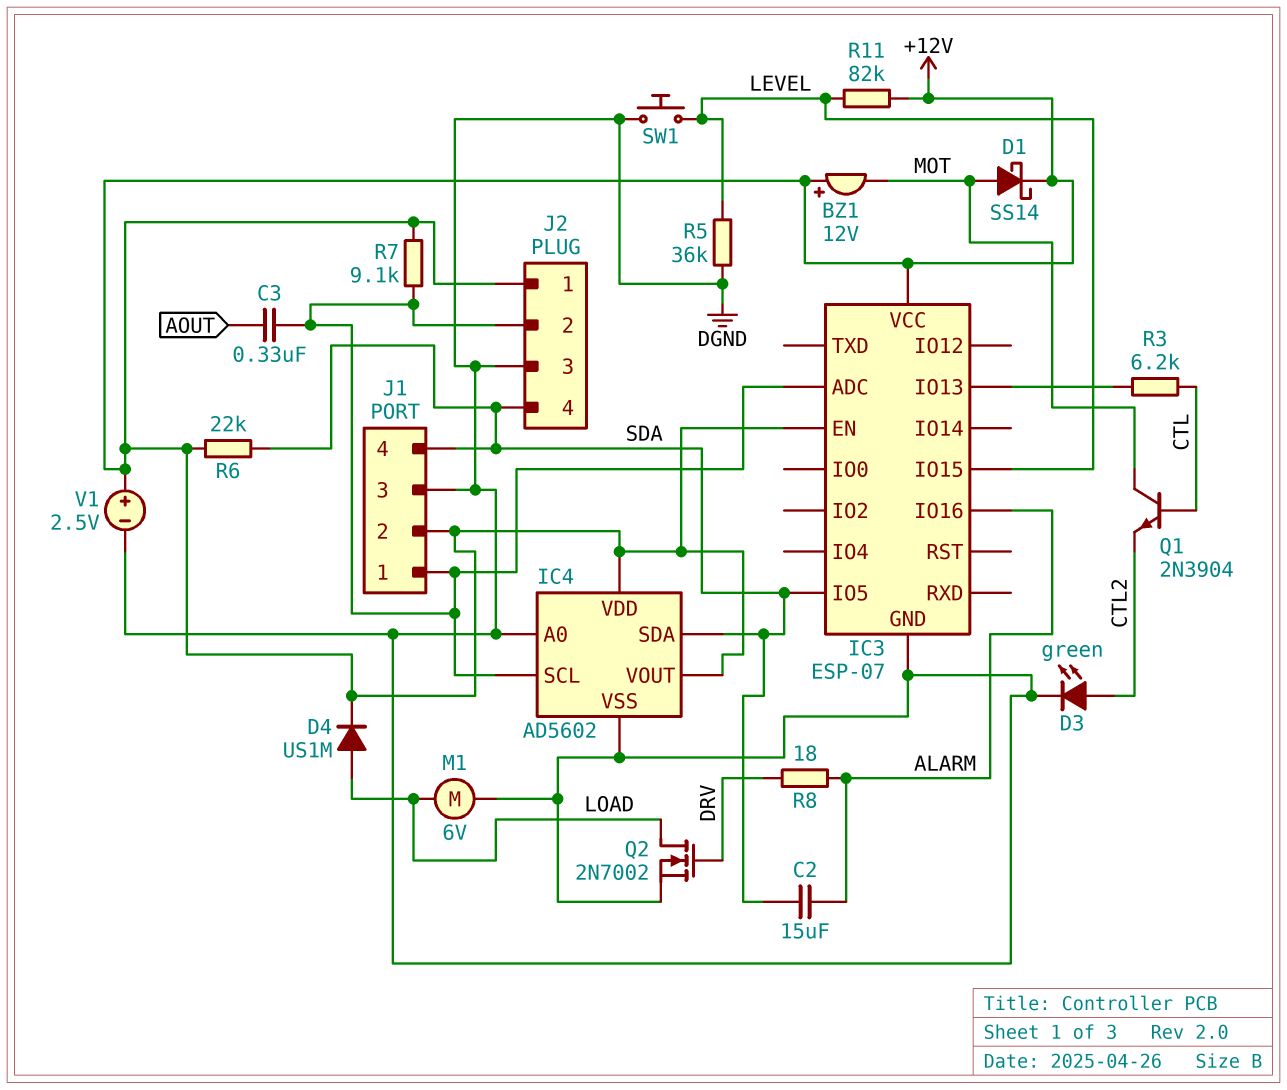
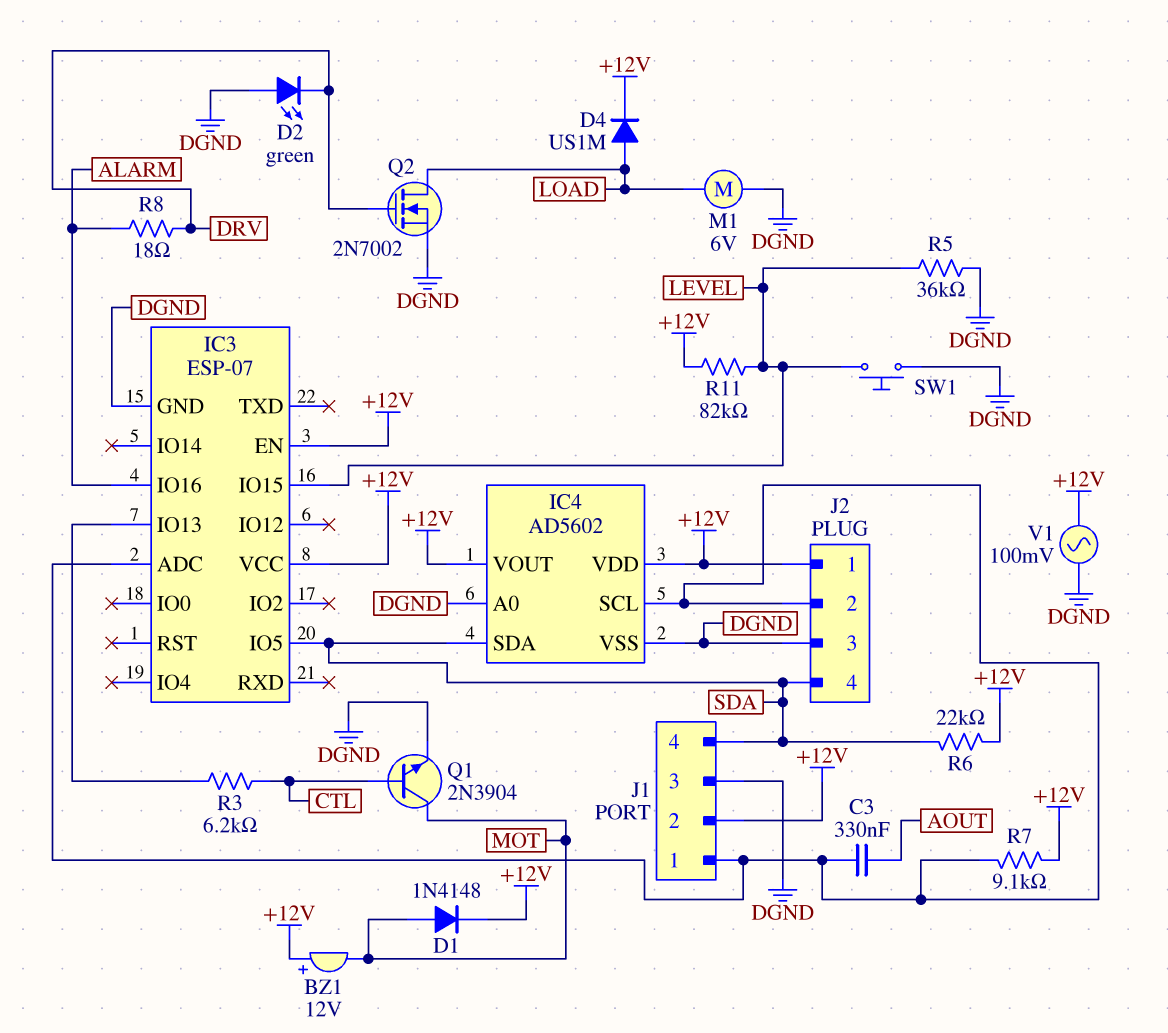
C2: 15uF (ALARM, SDA) -> none
D1: schottky SS14 (A MOT, K +12V) -> diode 1N4148 (A MOT, K +12V)
D2: none -> LED green (A DGND, K DRV)
D3: LED green (A CTL2, K DGND) -> none
Q1: NPN 2N3904 (B CTL, C MOT, E CTL2) -> NPN 2N3904 (B CTL, C MOT, E DGND)
V1: 2.5V (plus +12V, minus DGND) -> AC 100mV (+12V, DGND)

